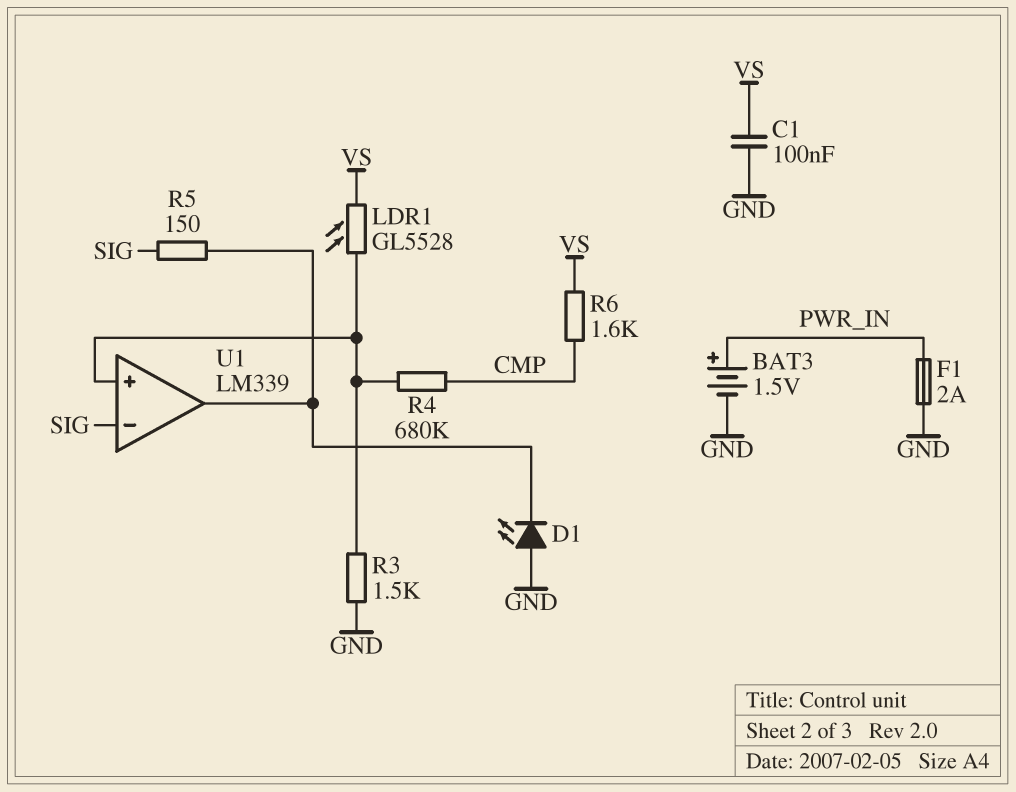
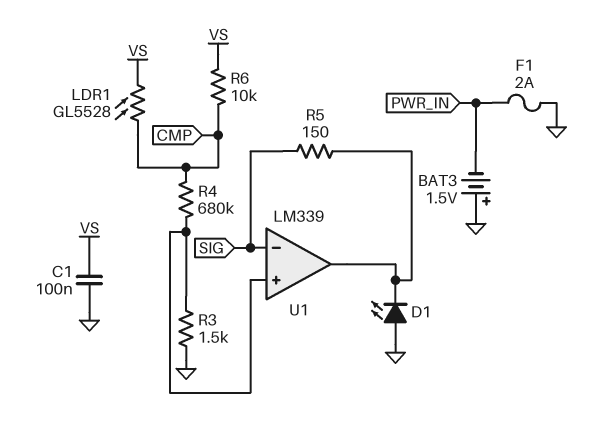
BAT3: 1.5V (plus PWR_IN, minus GND) -> 1.5V (plus GND, minus PWR_IN)
LDR1: GL5528 (U1/in+, VS) -> GL5528 (CMP, VS)
R6: 1.6k (CMP, VS) -> 10k (CMP, VS)

